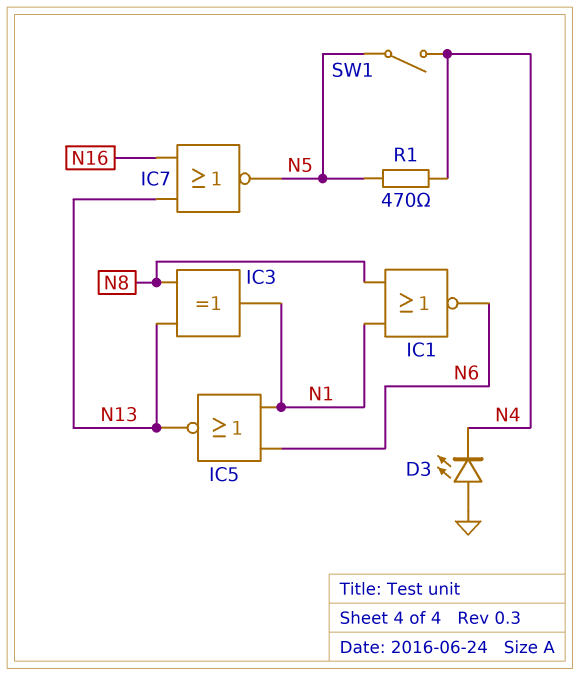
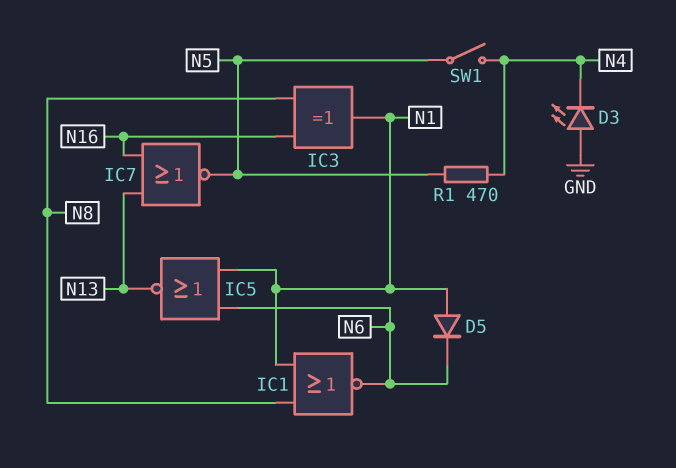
D5: none -> diode (A N1, K N6)
IC3: XOR (in N8, in N13, out N1) -> XOR (in N8, in N16, out N1)

